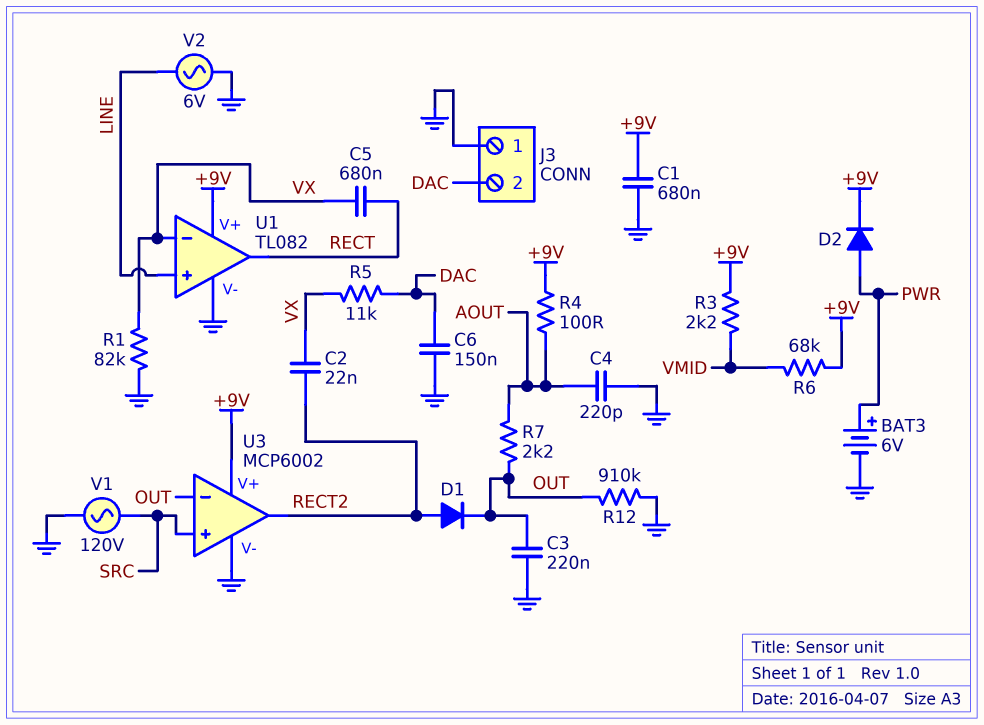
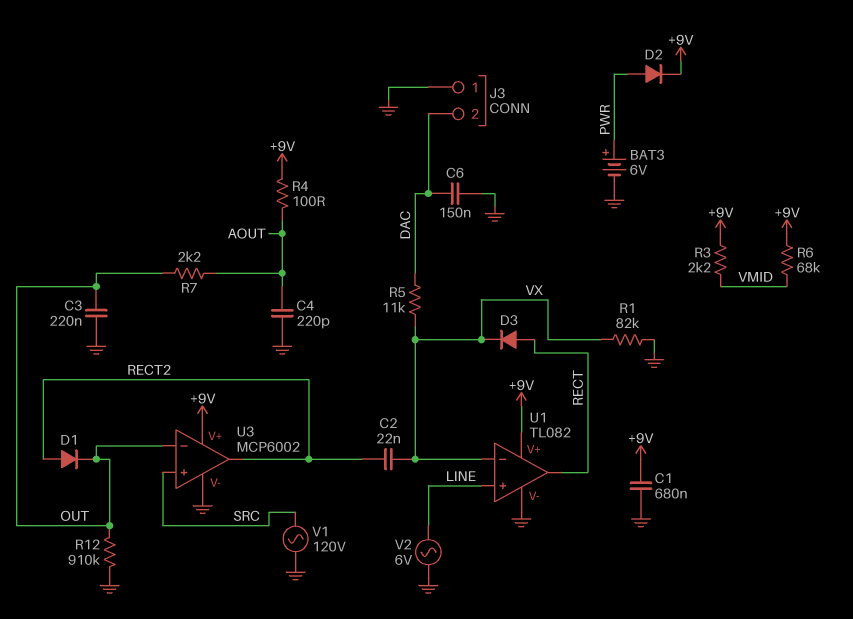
C5: 680nF (RECT, VX) -> none
D3: none -> diode (A RECT, K VX)

